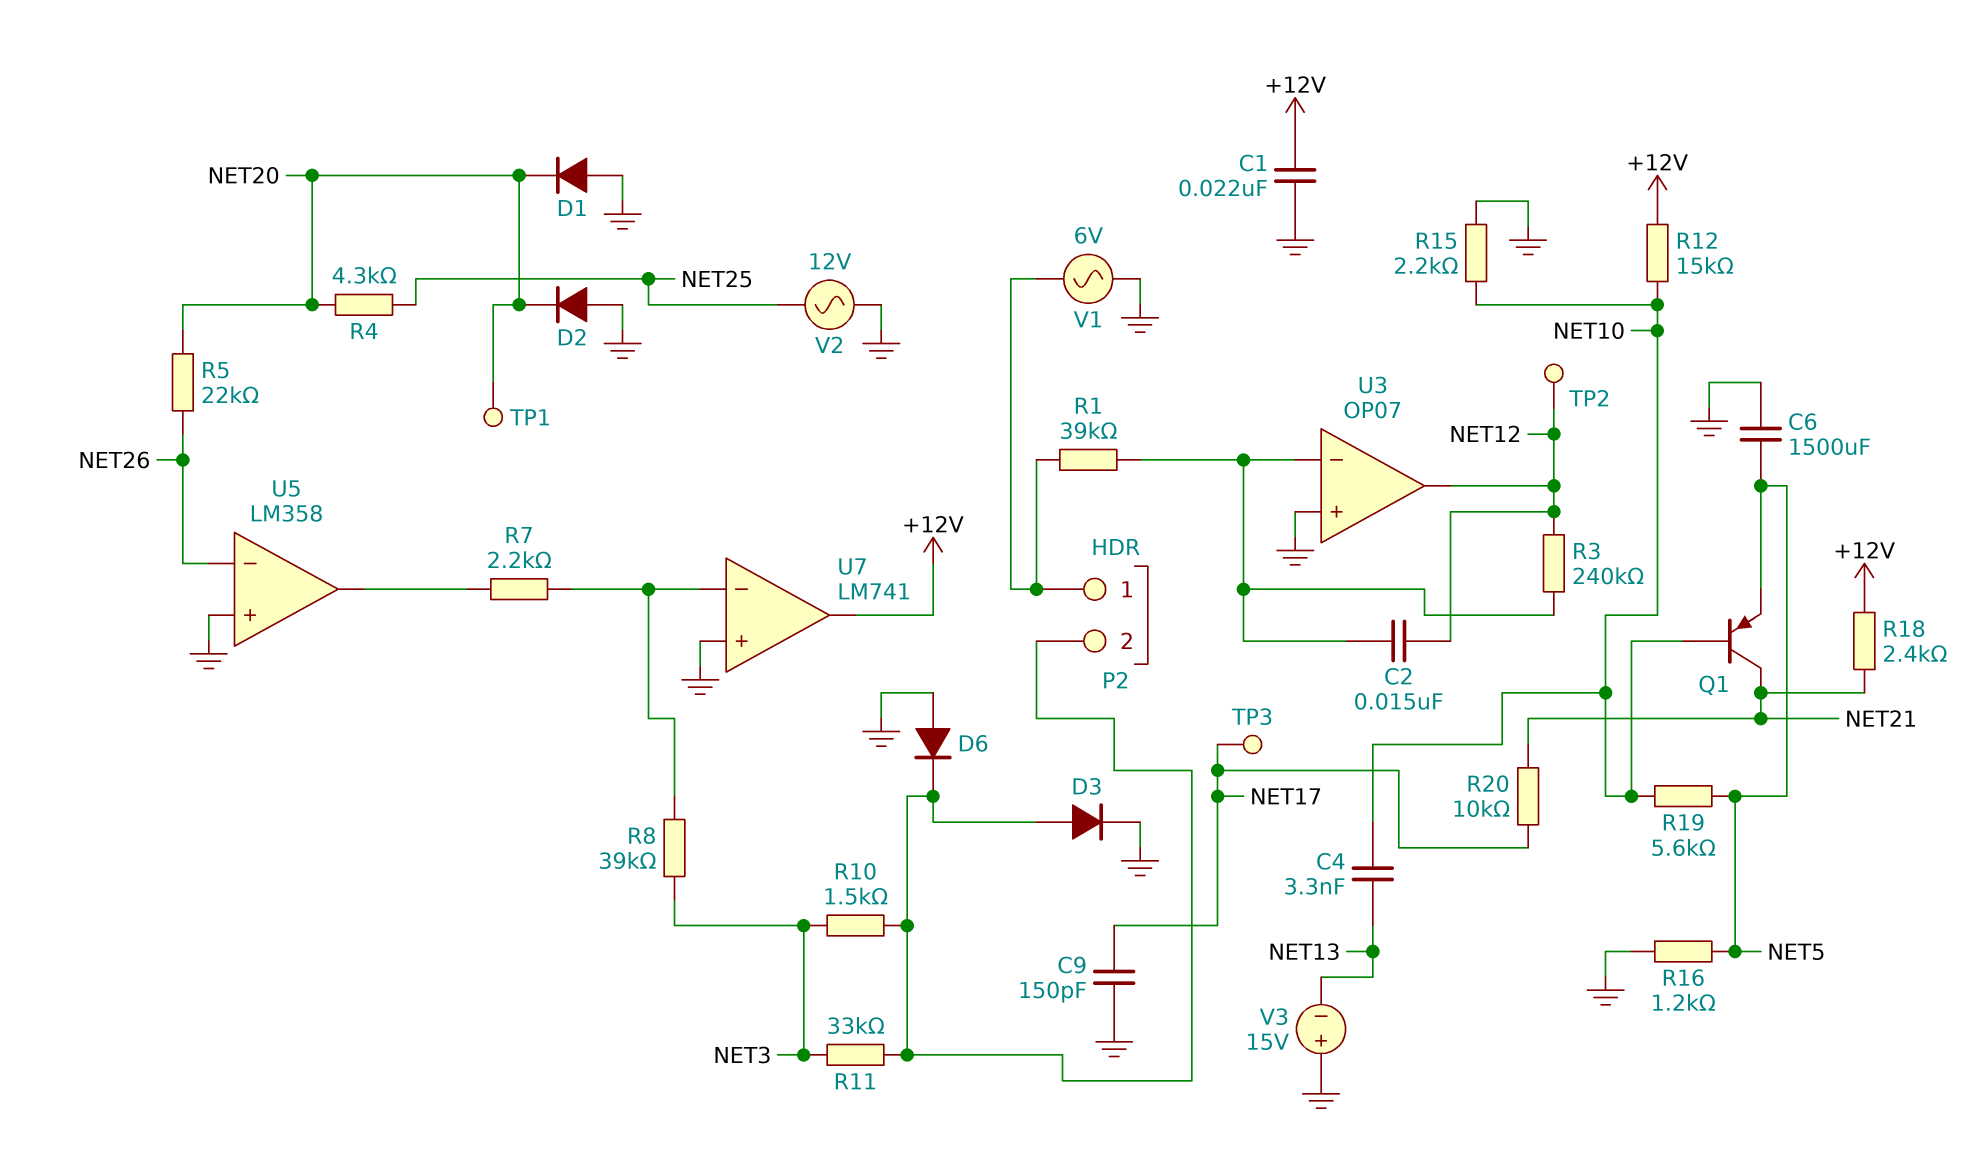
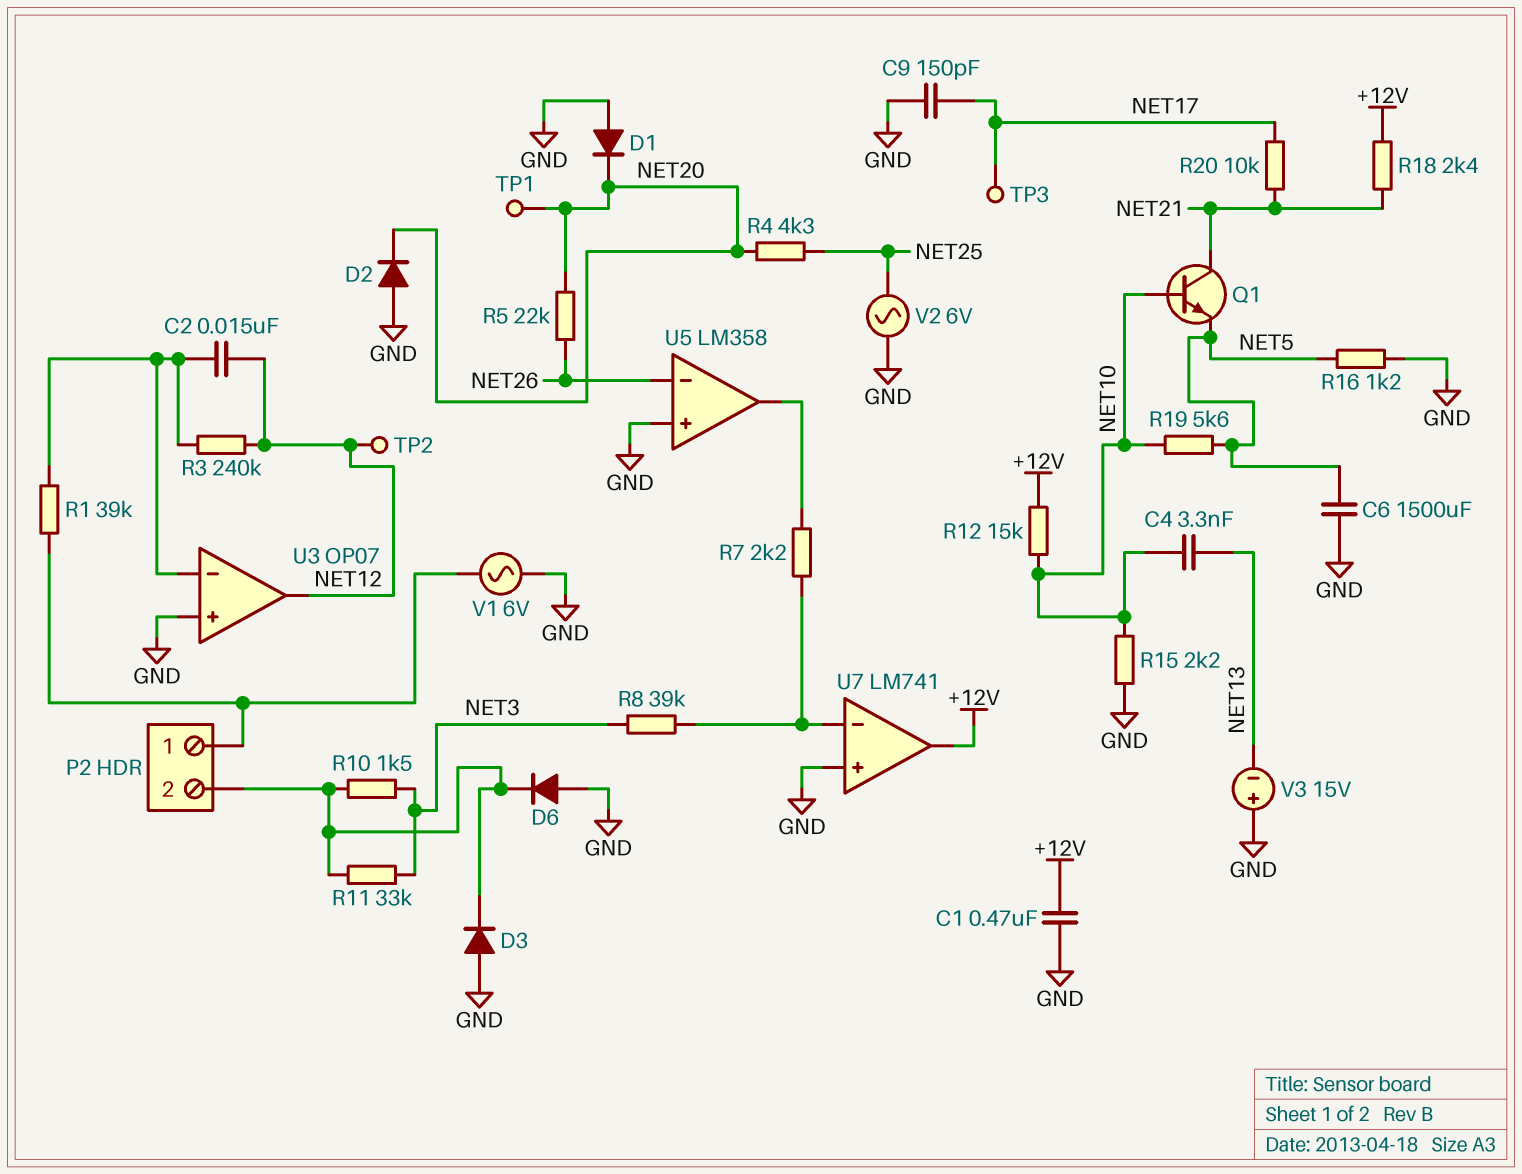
C1: 22nF (+12V, GND) -> 470nF (+12V, GND)
D3: diode (A P2/2, K GND) -> diode (A GND, K P2/2)
Q1: PNP (B NET10, C NET21, E NET5) -> NPN (B NET10, C NET21, E NET5)
V2: AC 12V (GND, NET25) -> AC 6V (GND, NET25)

